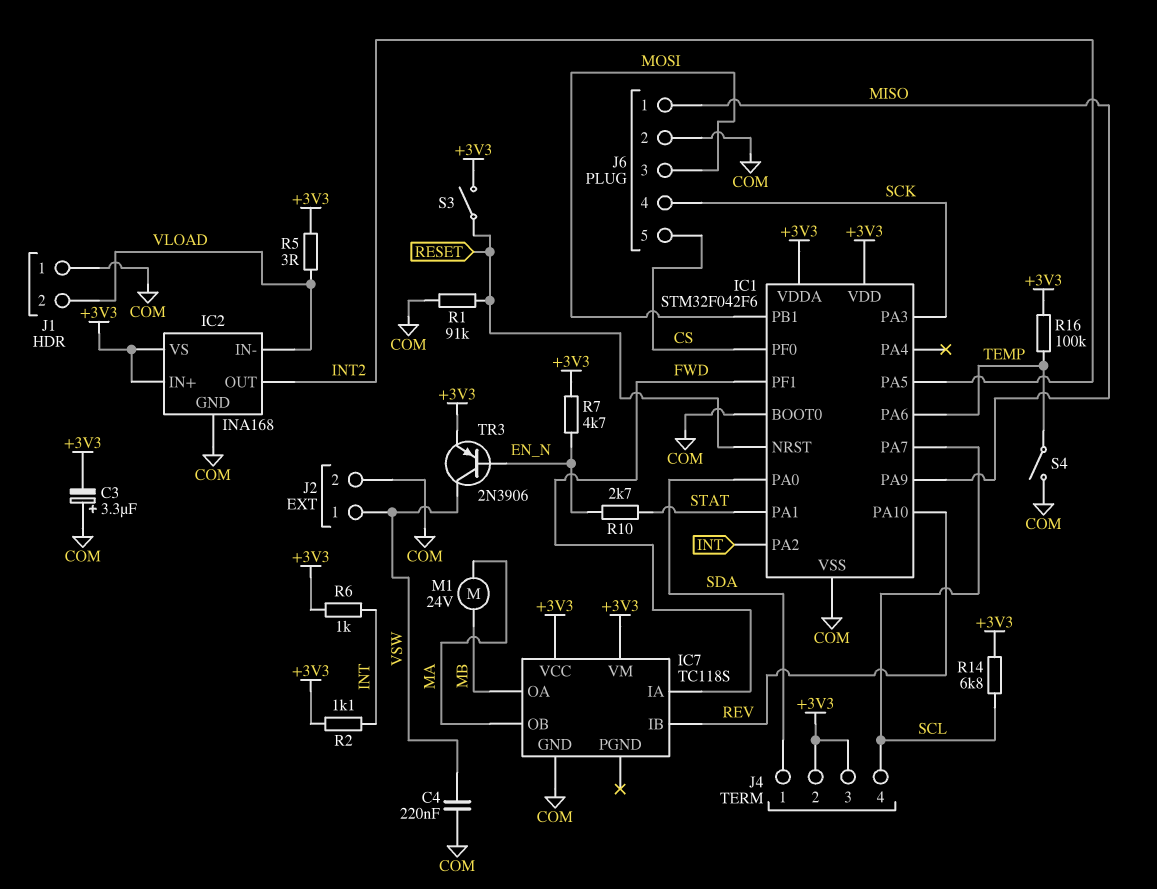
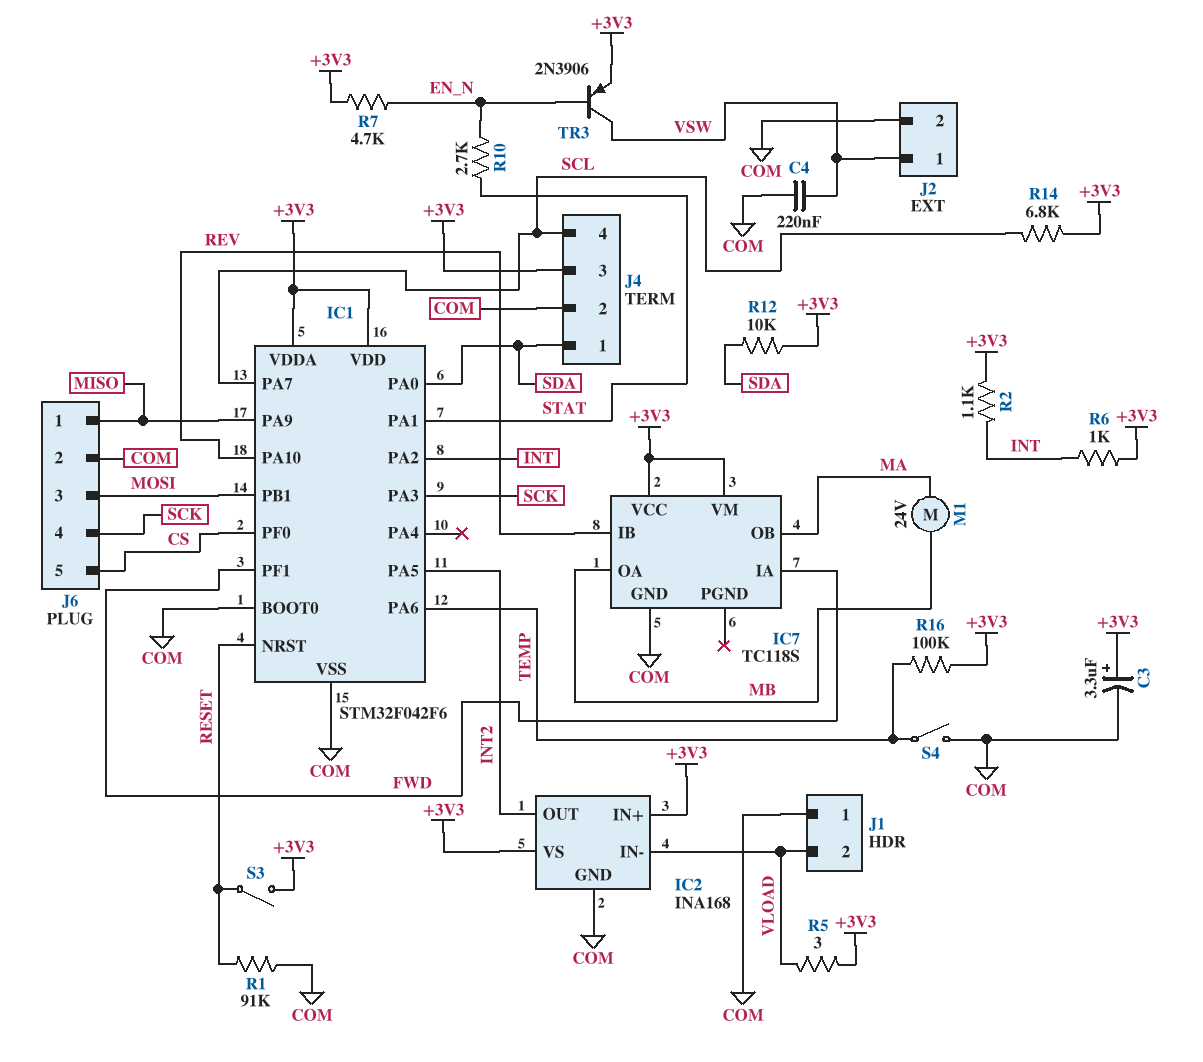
C3: 3.3uF (plus COM, minus +3V3) -> 3.3uF (plus +3V3, minus COM)
J4 pin 2: +3V3 -> COM
R12: none -> 10k (+3V3, SDA)

